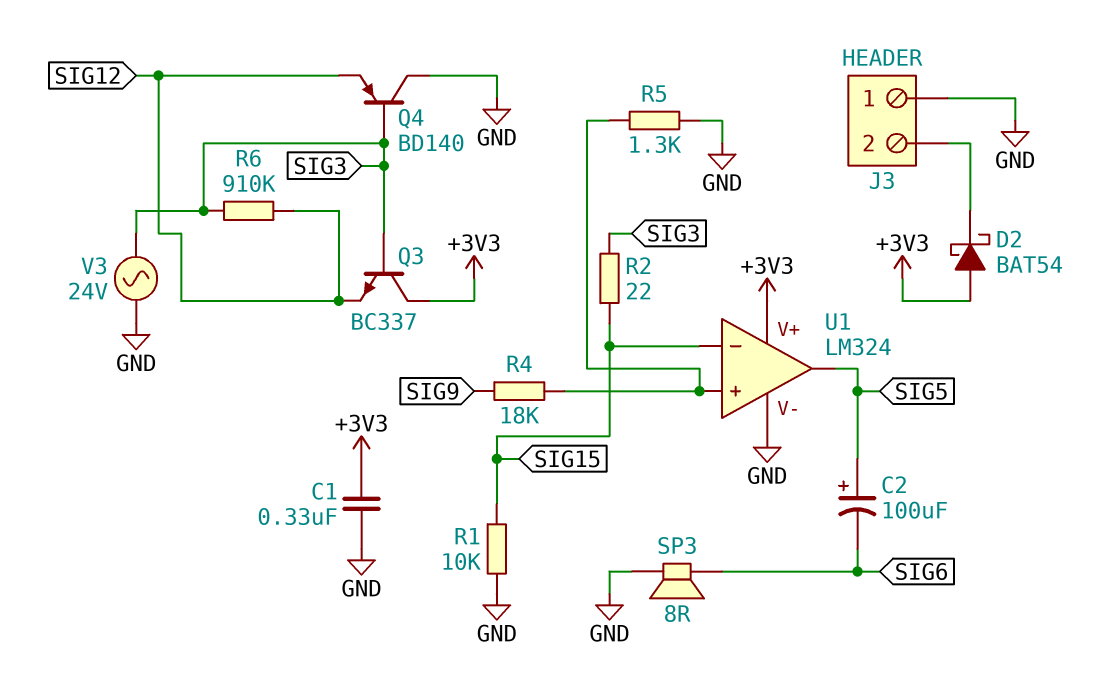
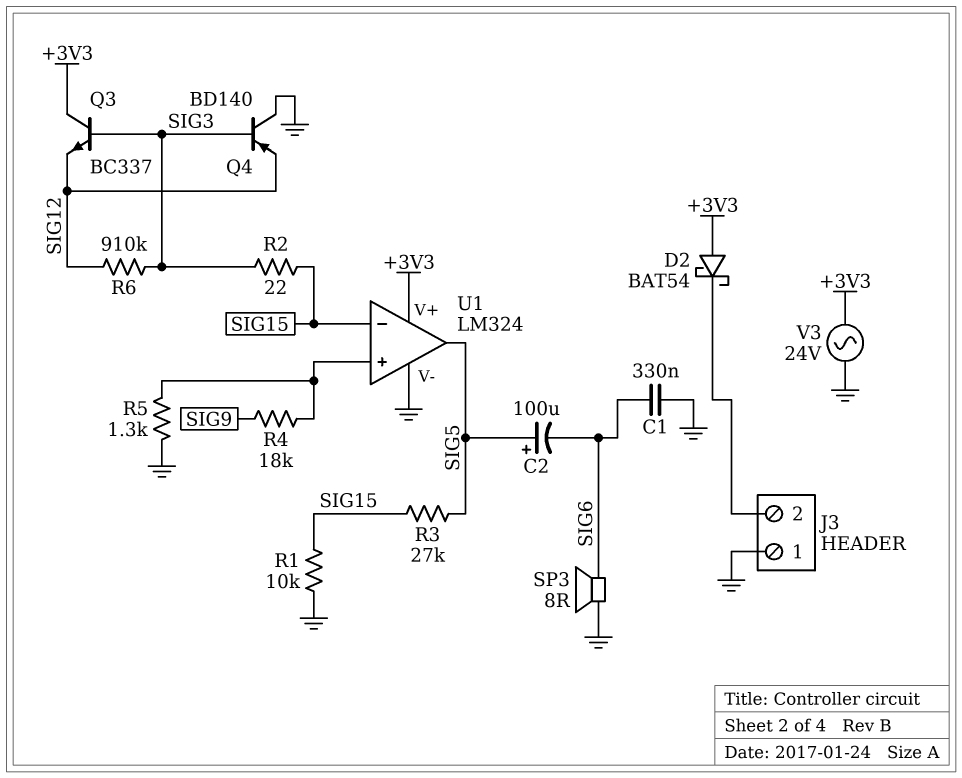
C1: 330nF (+3V3, GND) -> 330nF (GND, SIG6)
R3: none -> 27k (SIG5, SIG15)
V3: AC 24V (GND, SIG3) -> AC 24V (+3V3, GND)

